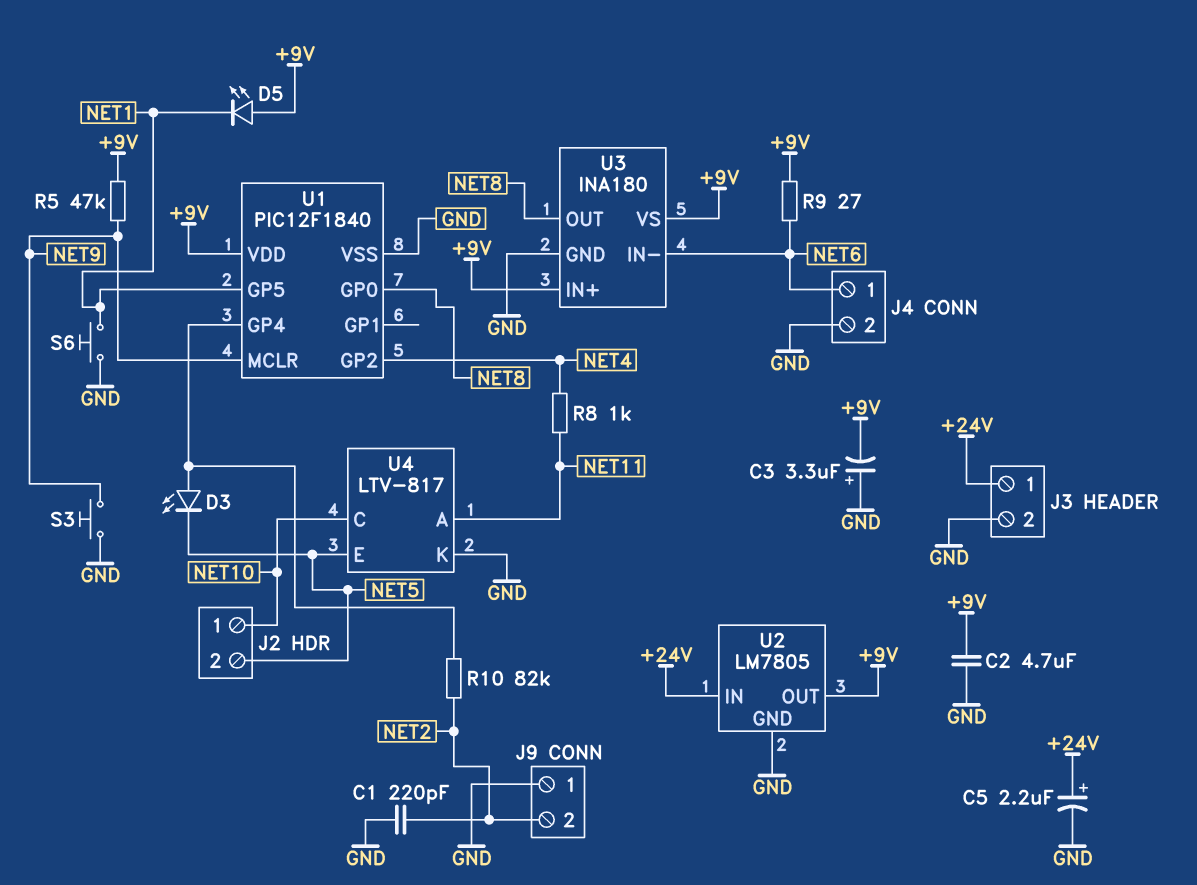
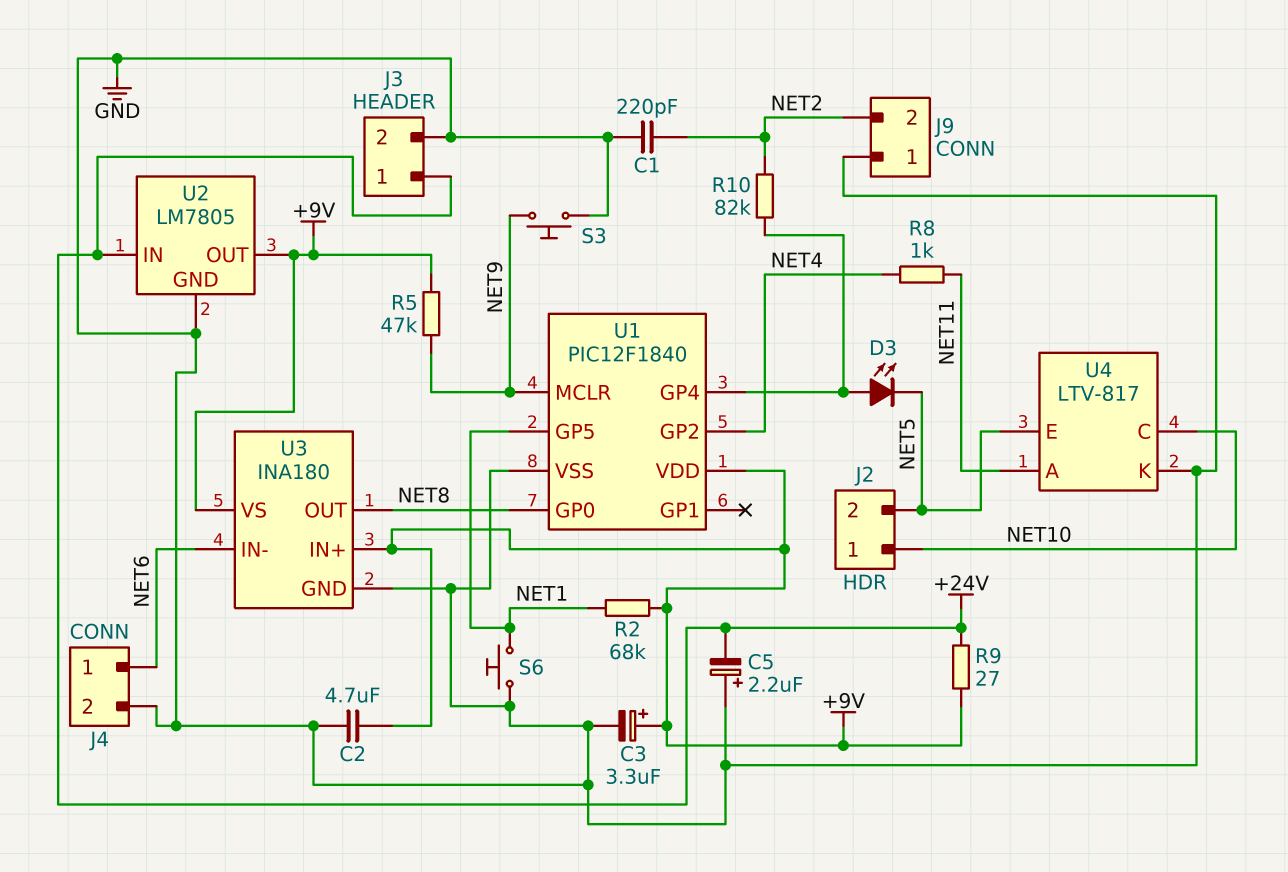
C3: 3.3uF (plus GND, minus +9V) -> 3.3uF (plus +9V, minus GND)
C5: 2.2uF (plus +24V, minus GND) -> 2.2uF (plus GND, minus +24V)
D5: LED (A +9V, K NET1) -> none
R2: none -> 68k (+9V, NET1)
R9: 27 (+9V, NET6) -> 27 (+9V, +24V)

